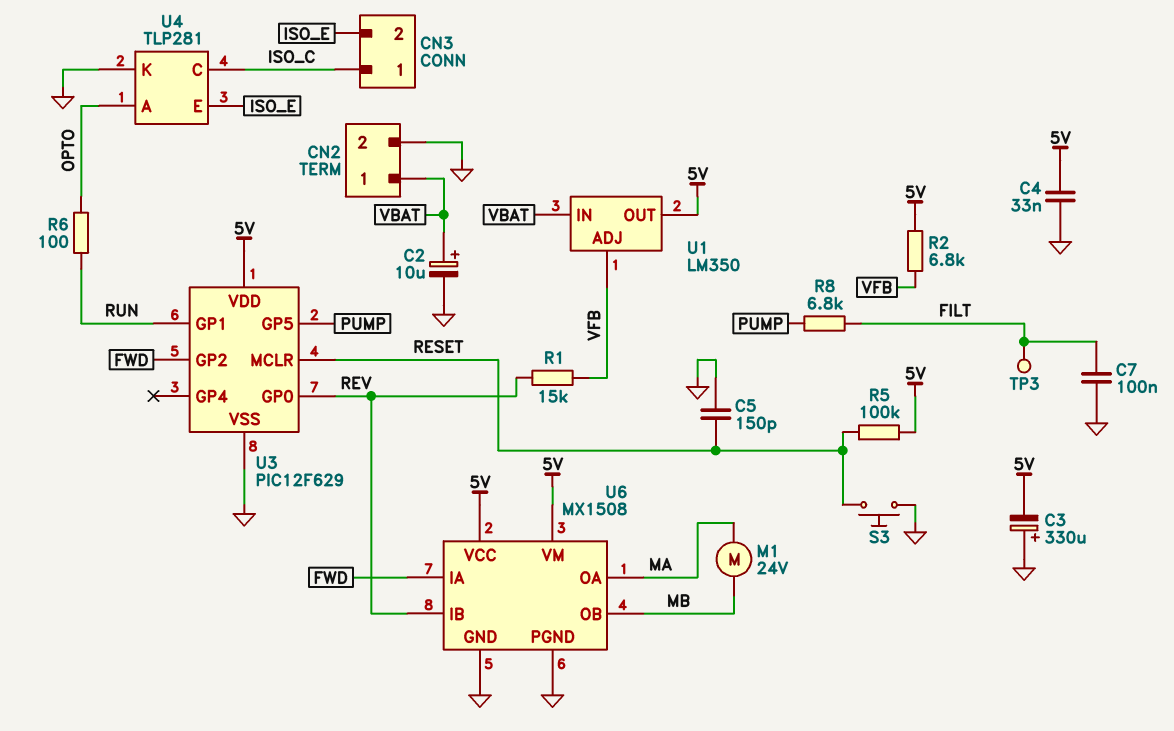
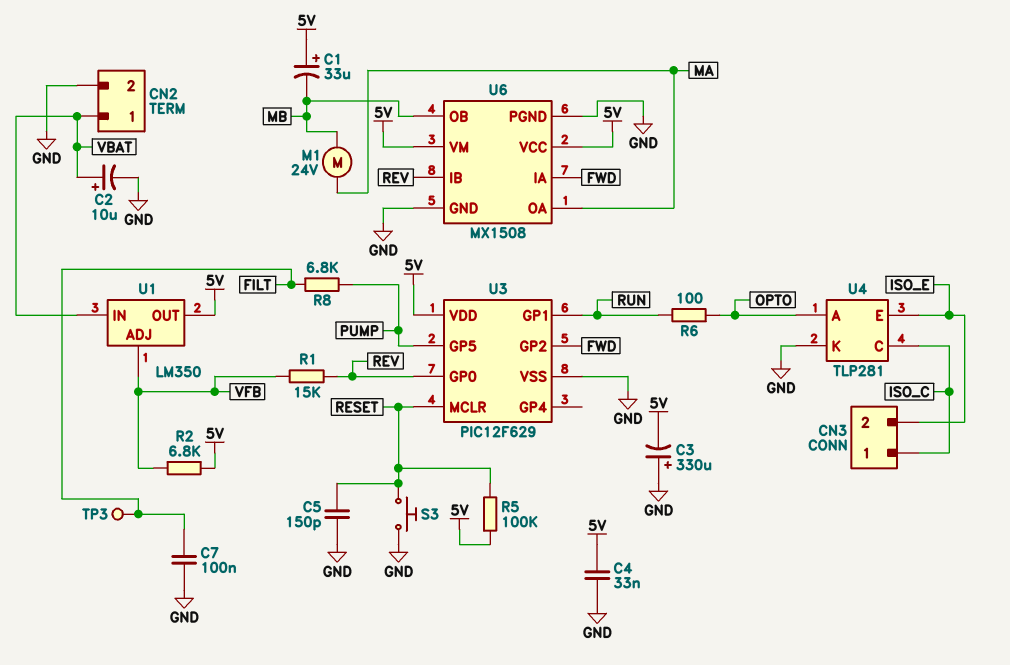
C1: none -> 33uF (plus 5V, minus MB)

